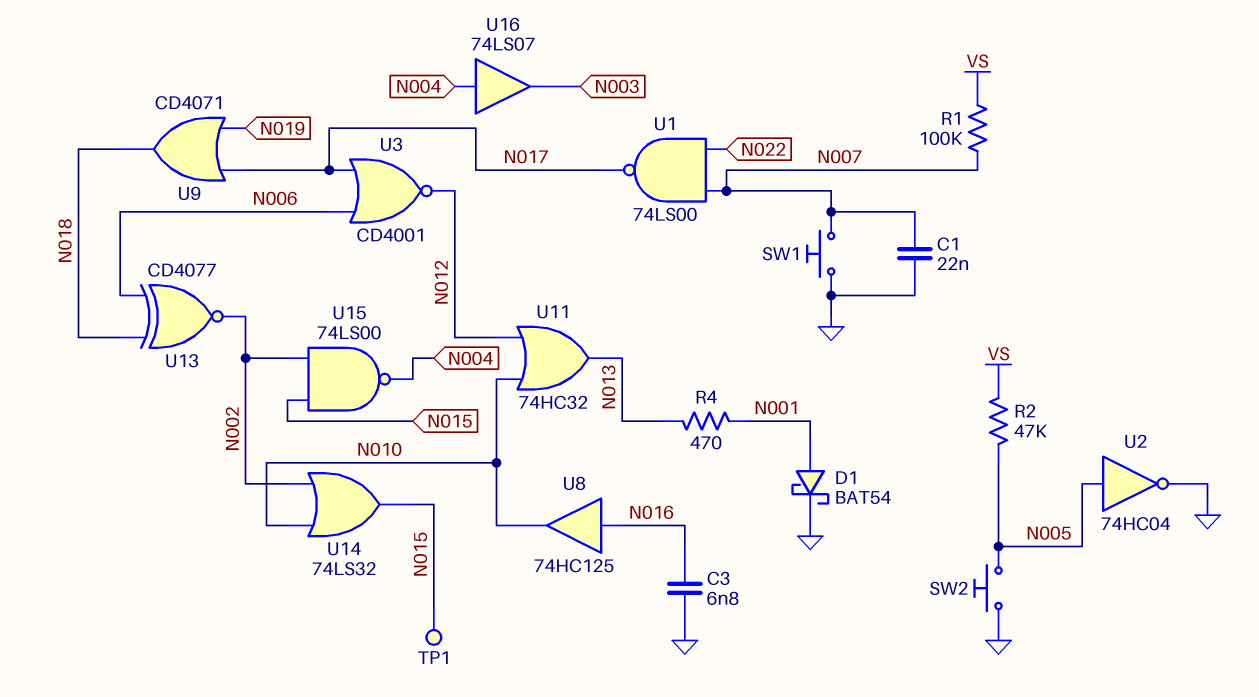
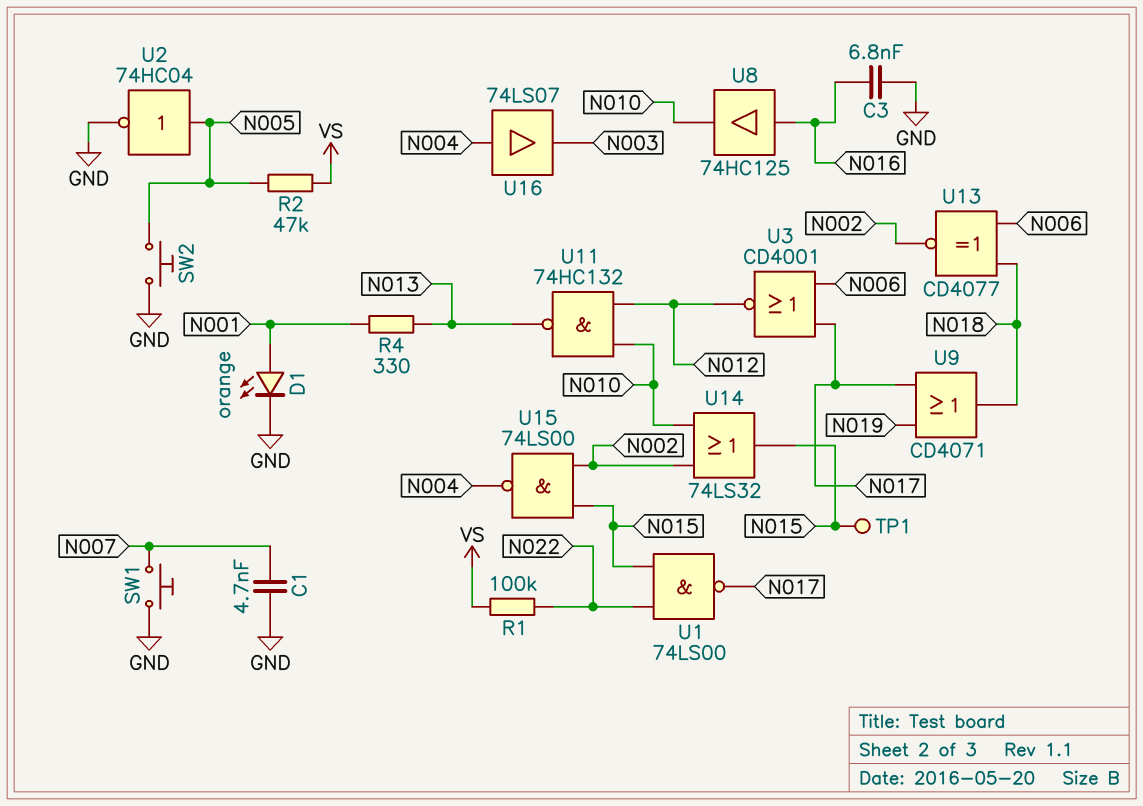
C1: 22nF (GND, N007) -> 4.7nF (GND, N007)
D1: schottky BAT54 (A N001, K GND) -> LED orange (A N001, K GND)
R1: 100k (N007, VS) -> 100k (N022, VS)
R4: 470 (N001, N013) -> 330 (N001, N013)
U1: NAND 74LS00 (in N007, in N022, out N017) -> NAND 74LS00 (in N015, in N022, out N017)
U11: OR 74HC32 (in N010, in N012, out N013) -> NAND 74HC132 (in N010, in N012, out N013)

